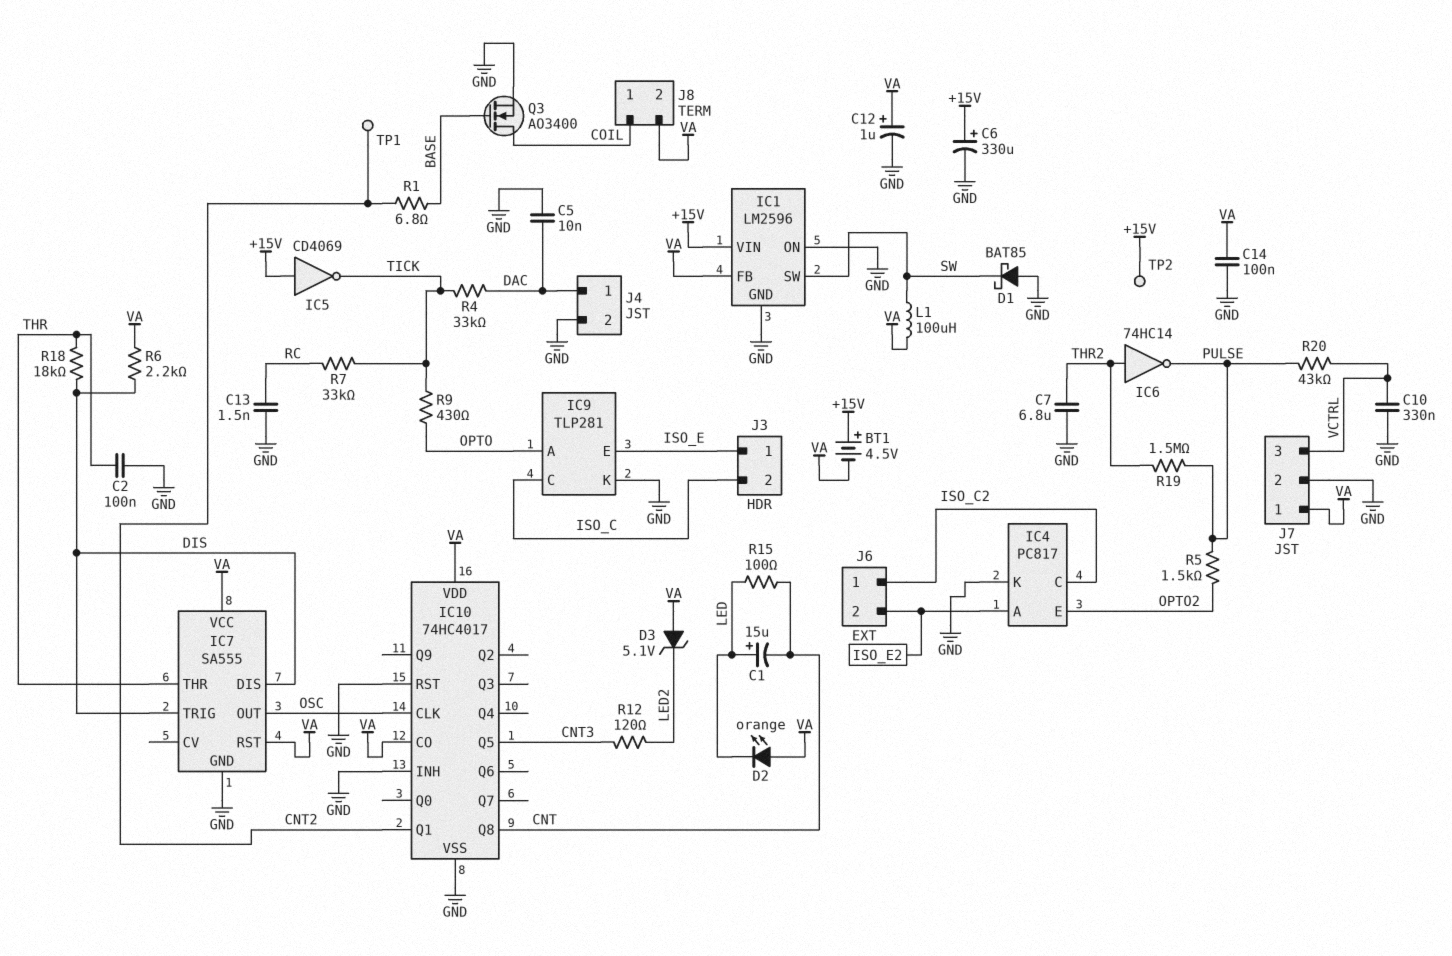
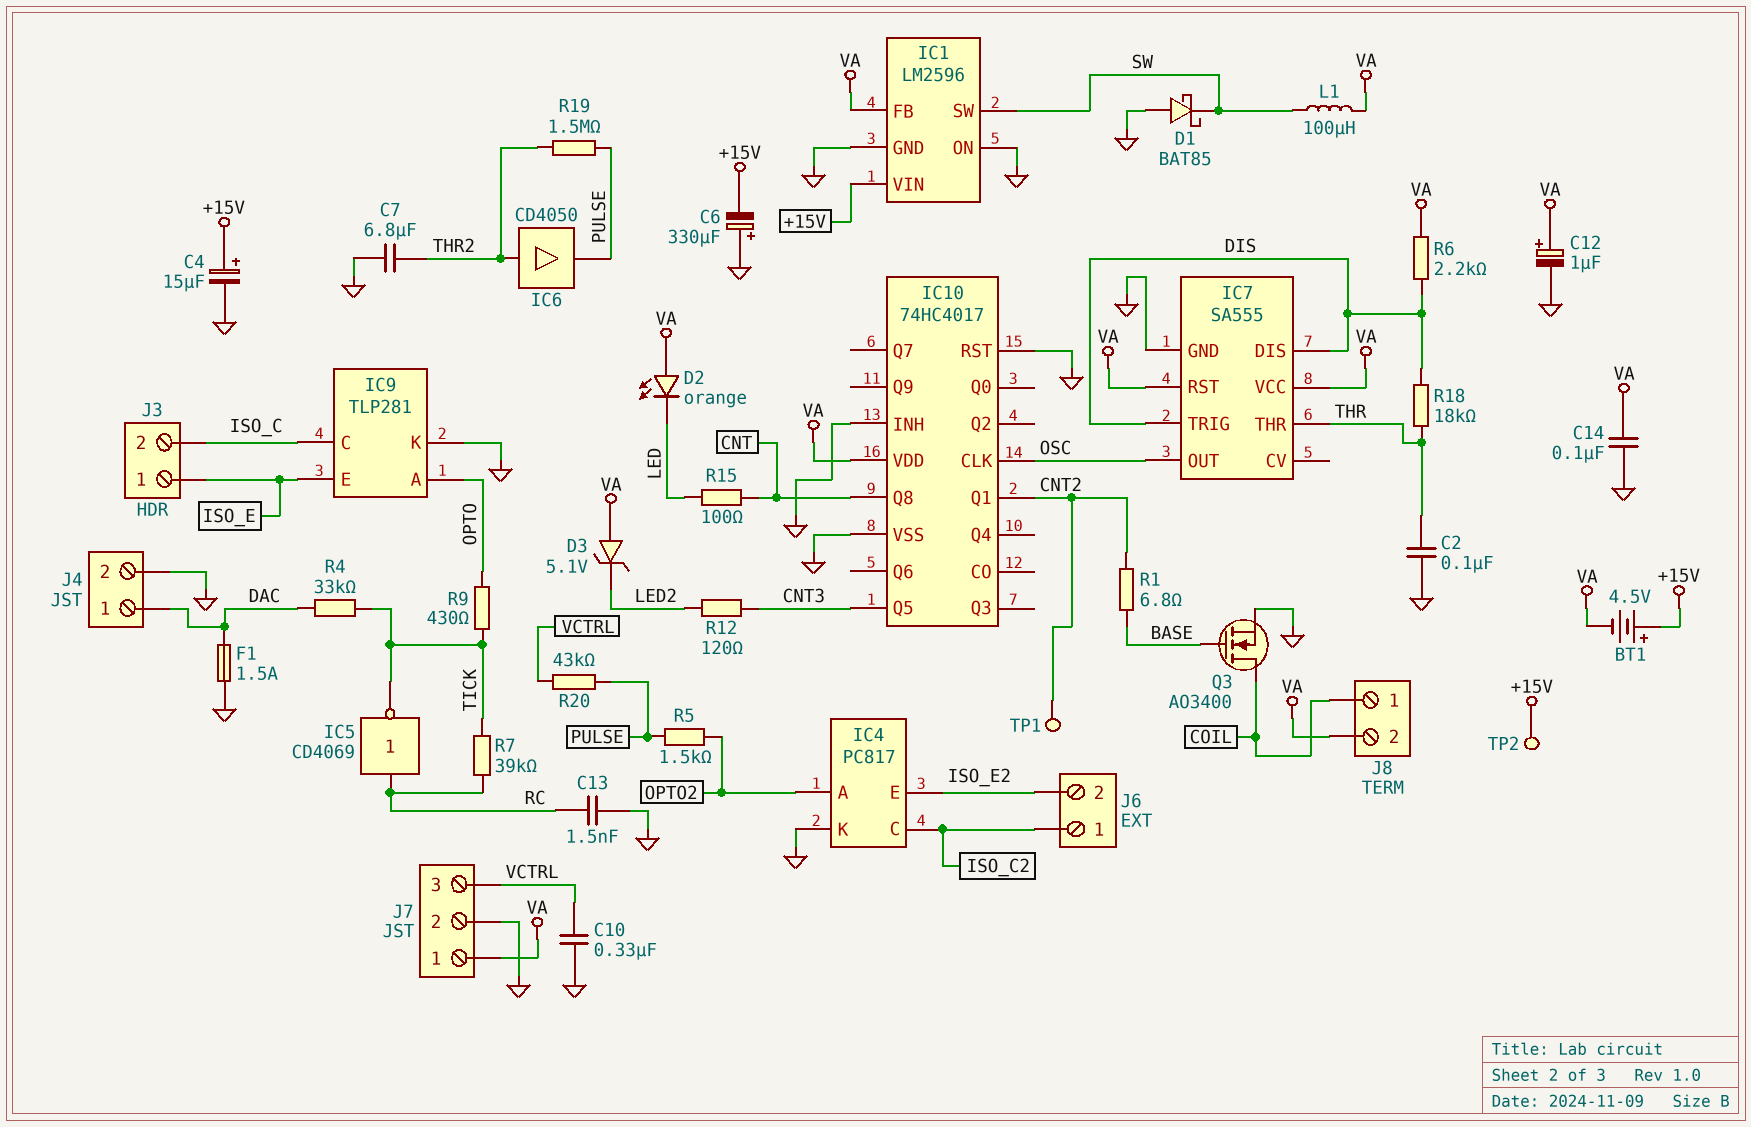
C1: 15uF (plus LED, minus CNT) -> none
C4: none -> 15uF (plus +15V, minus GND)
C5: 10nF (DAC, GND) -> none
C6: 330uF (plus +15V, minus GND) -> 330uF (plus GND, minus +15V)
F1: none -> 1.5A (DAC, GND)
IC4 pin A: ISO_E2 -> OPTO2
IC4 pin E: OPTO2 -> ISO_E2
IC5: NOT CD4069 (in +15V, out TICK) -> NOT CD4069 (in RC, out TICK)
IC6: NOT 74HC14 (in THR2, out PULSE) -> buffer CD4050 (in THR2, out PULSE)
IC10 pin CO: VA -> none
R7: 33k (RC, TICK) -> 39k (RC, TICK)

